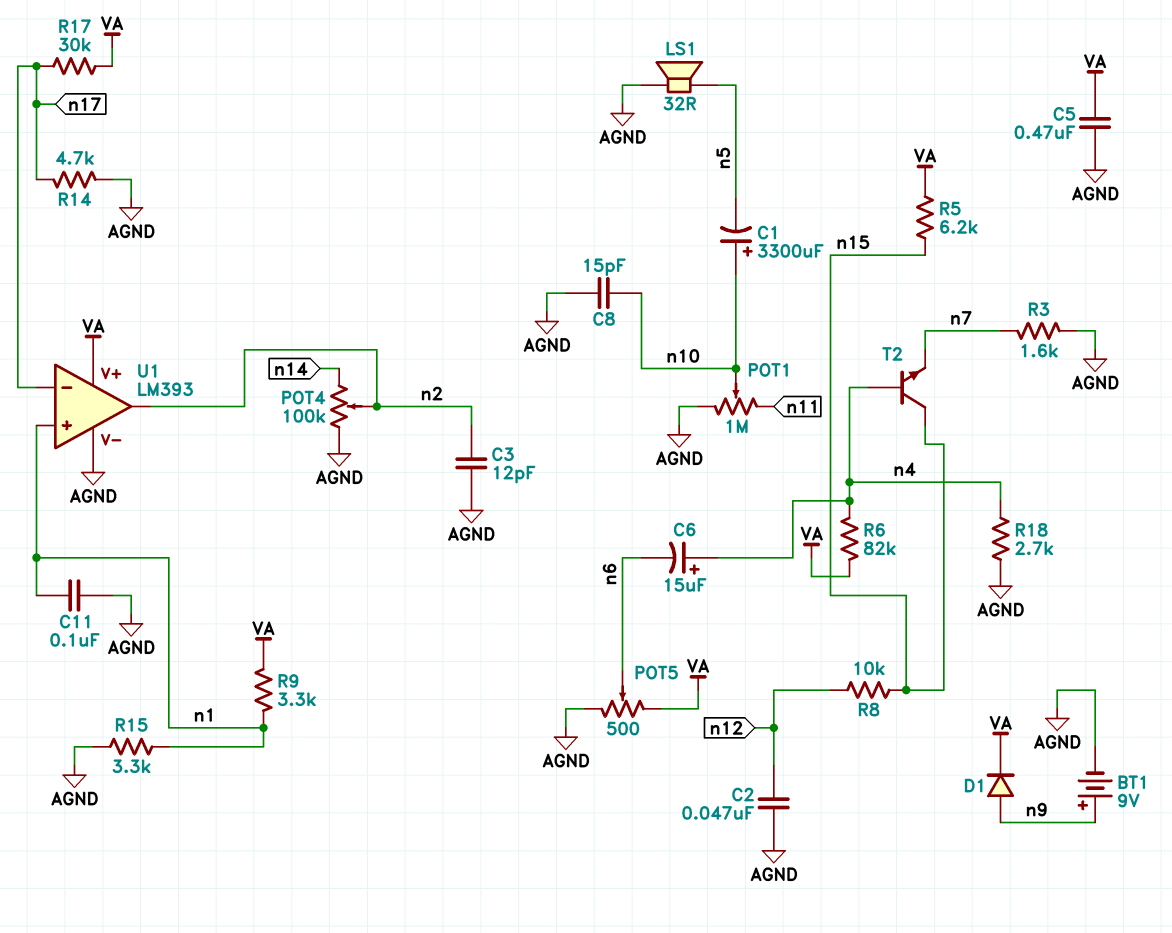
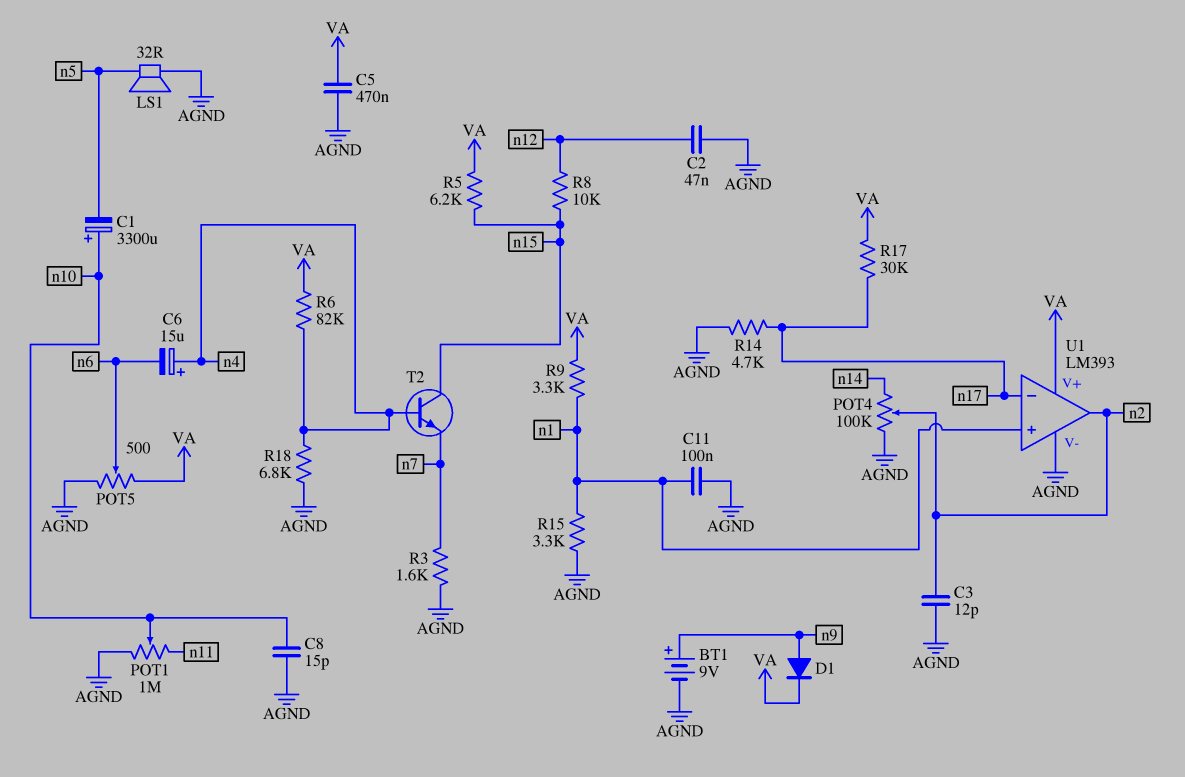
R18: 2.7k (AGND, n4) -> 6.8k (AGND, n4)

